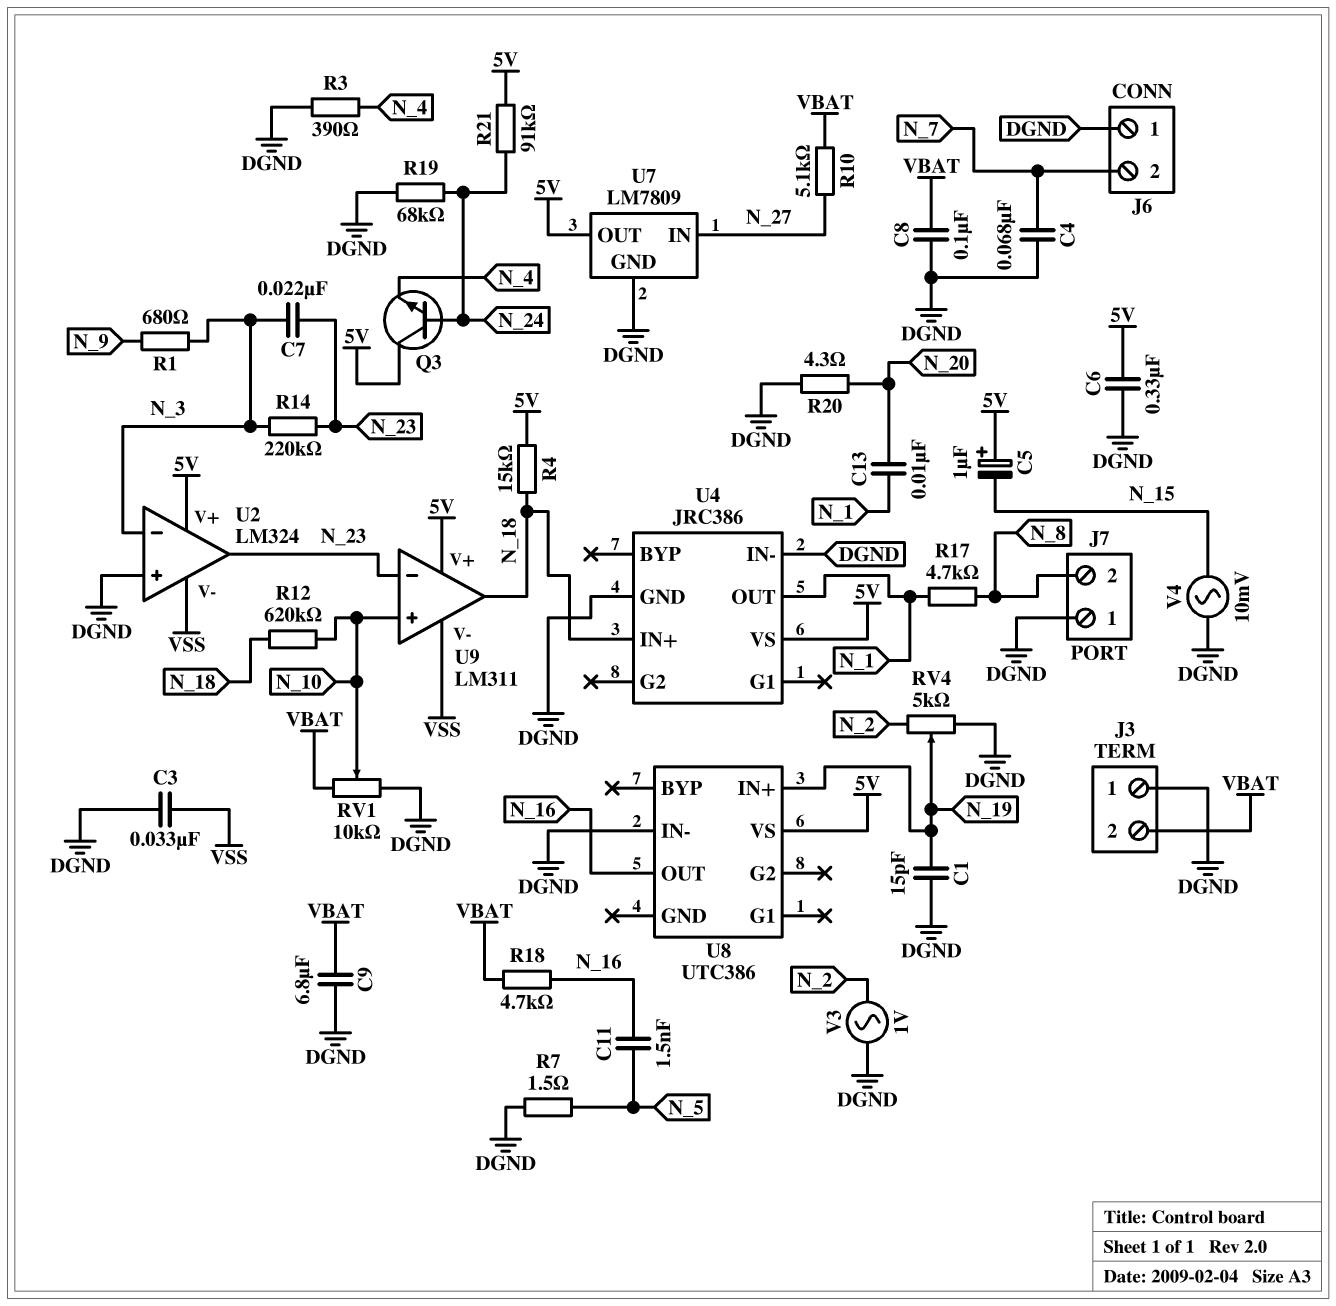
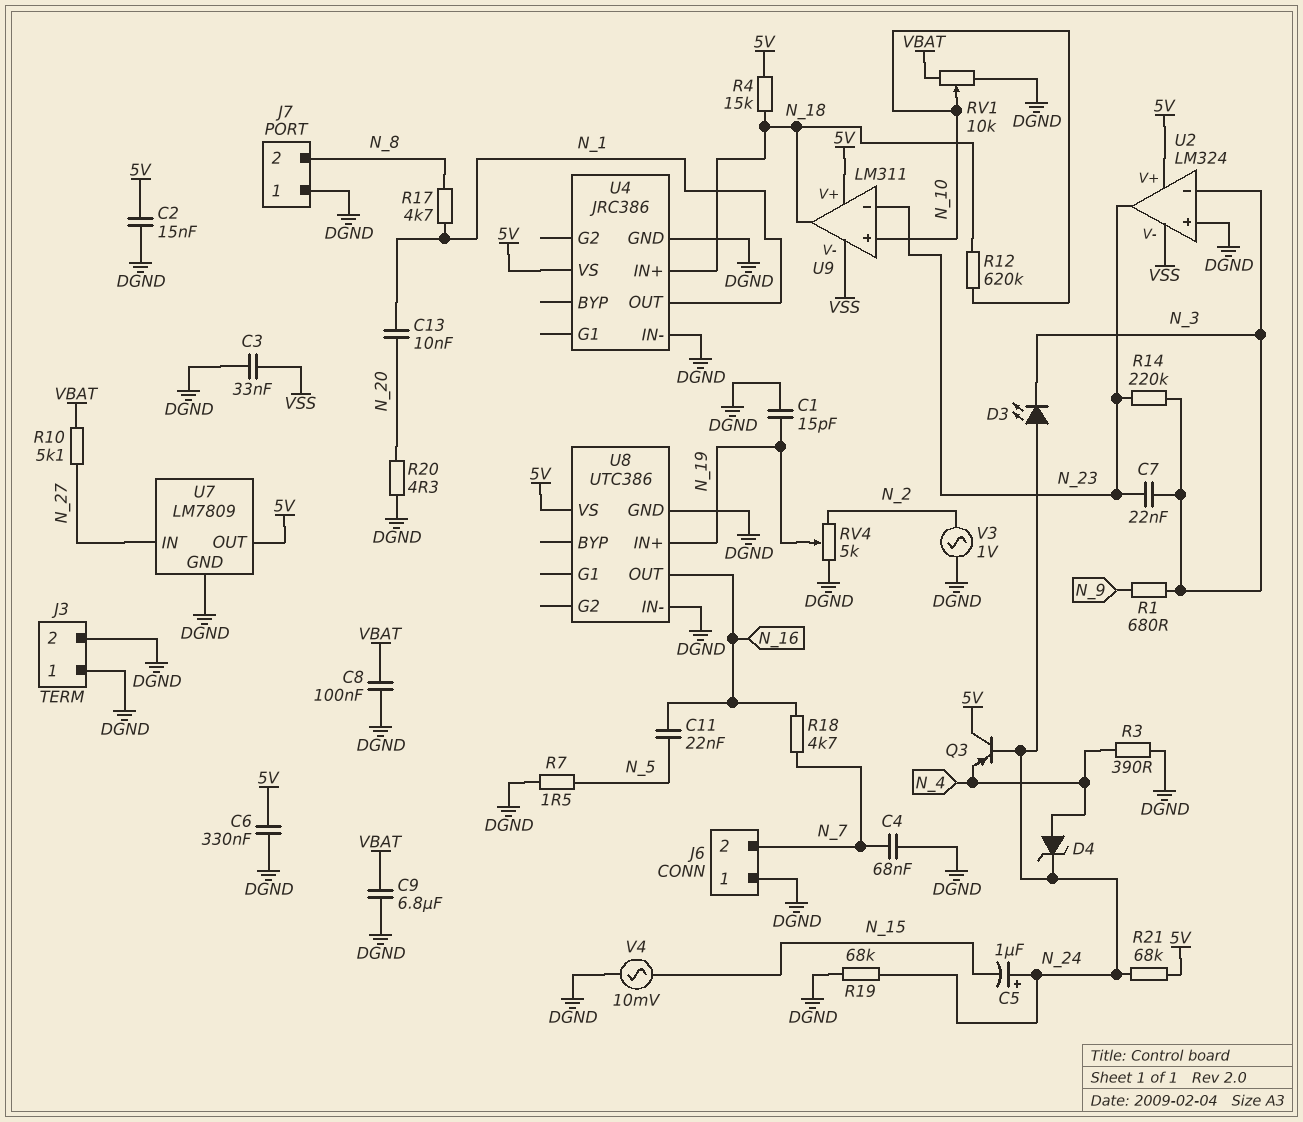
C2: none -> 15nF (5V, DGND)
C5: 1uF (plus 5V, minus N_15) -> 1uF (plus N_24, minus N_15)
C11: 1.5nF (N_5, N_16) -> 22nF (N_5, N_16)
D3: none -> LED (A N_24, K N_3)
D4: none -> zener (A N_4, K N_24)
J3 pin 2: VBAT -> DGND
Q3: NPN (B N_24, C 5V, E N_4) -> PNP (B N_24, C 5V, E N_4)
R18: 4.7k (N_16, VBAT) -> 4.7k (N_7, N_16)
R21: 91k (5V, N_24) -> 68k (5V, N_24)
U8 pin GND: none -> DGND

